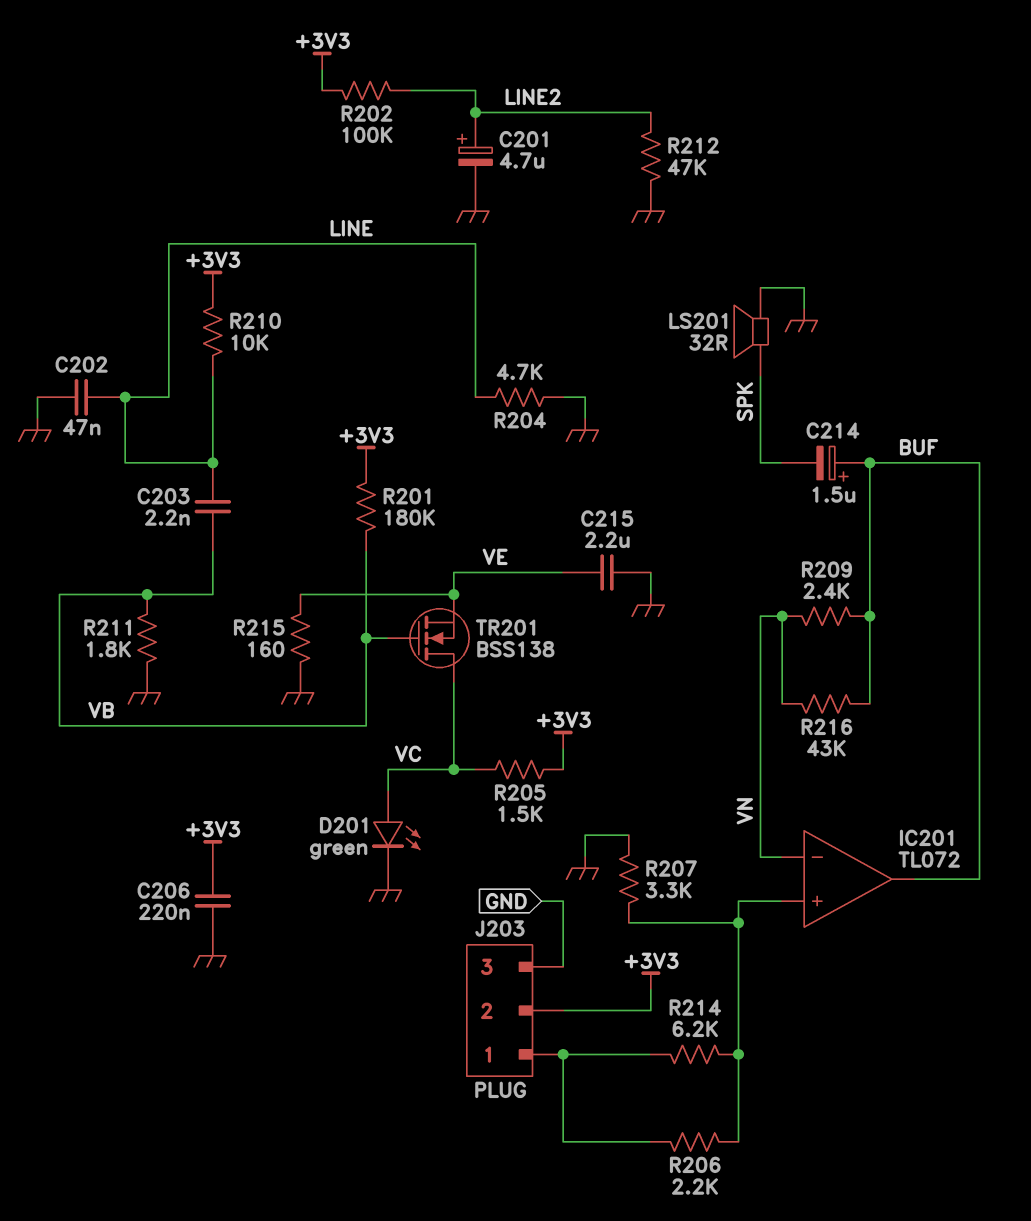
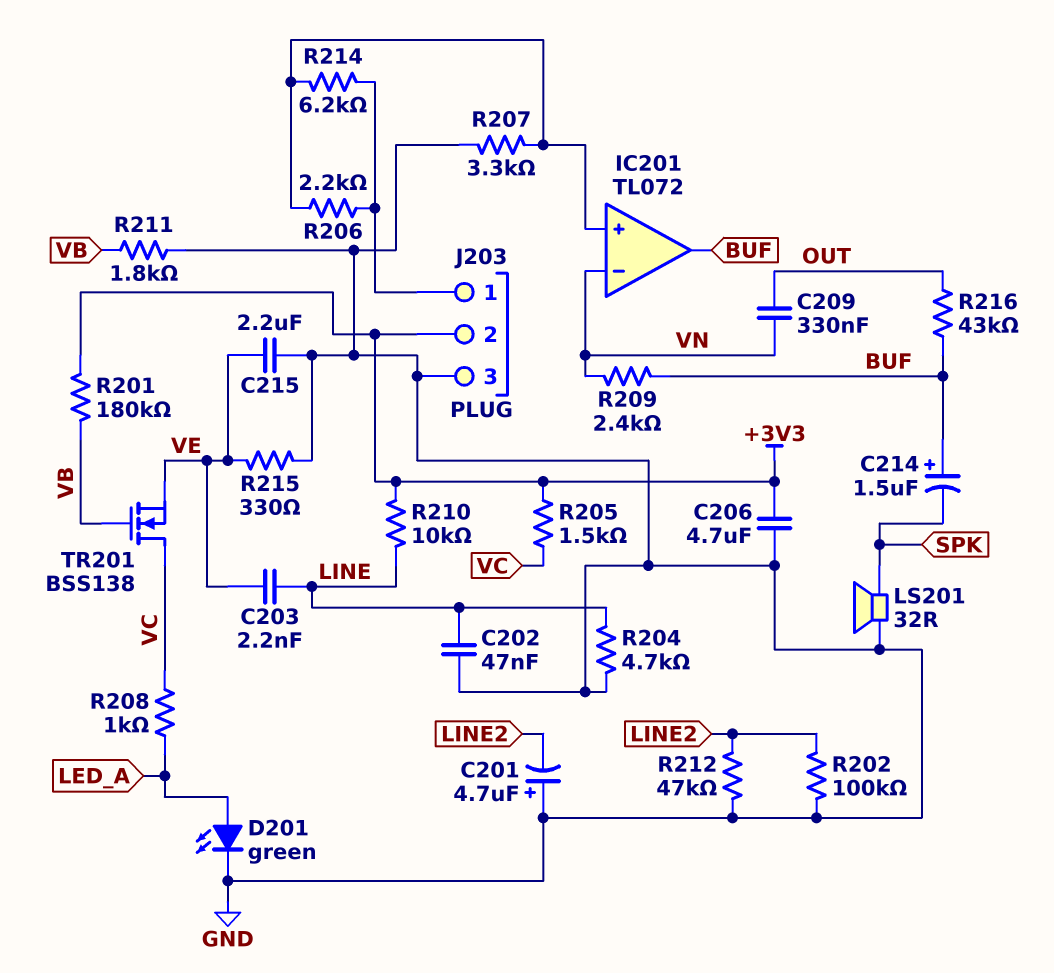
C201: 4.7uF (plus LINE2, minus GND) -> 4.7uF (plus GND, minus LINE2)
C203: 2.2nF (LINE, VB) -> 2.2nF (LINE, VE)
C206: 220nF (+3V3, GND) -> 4.7uF (+3V3, GND)
C209: none -> 330nF (OUT, VN)
D201: LED green (A VC, K GND) -> LED green (A LED_A, K GND)
R202: 100k (+3V3, LINE2) -> 100k (GND, LINE2)
R208: none -> 1k (LED_A, VC)
R215: 160 (GND, VE) -> 330 (GND, VE)
R216: 43k (BUF, VN) -> 43k (BUF, OUT)

